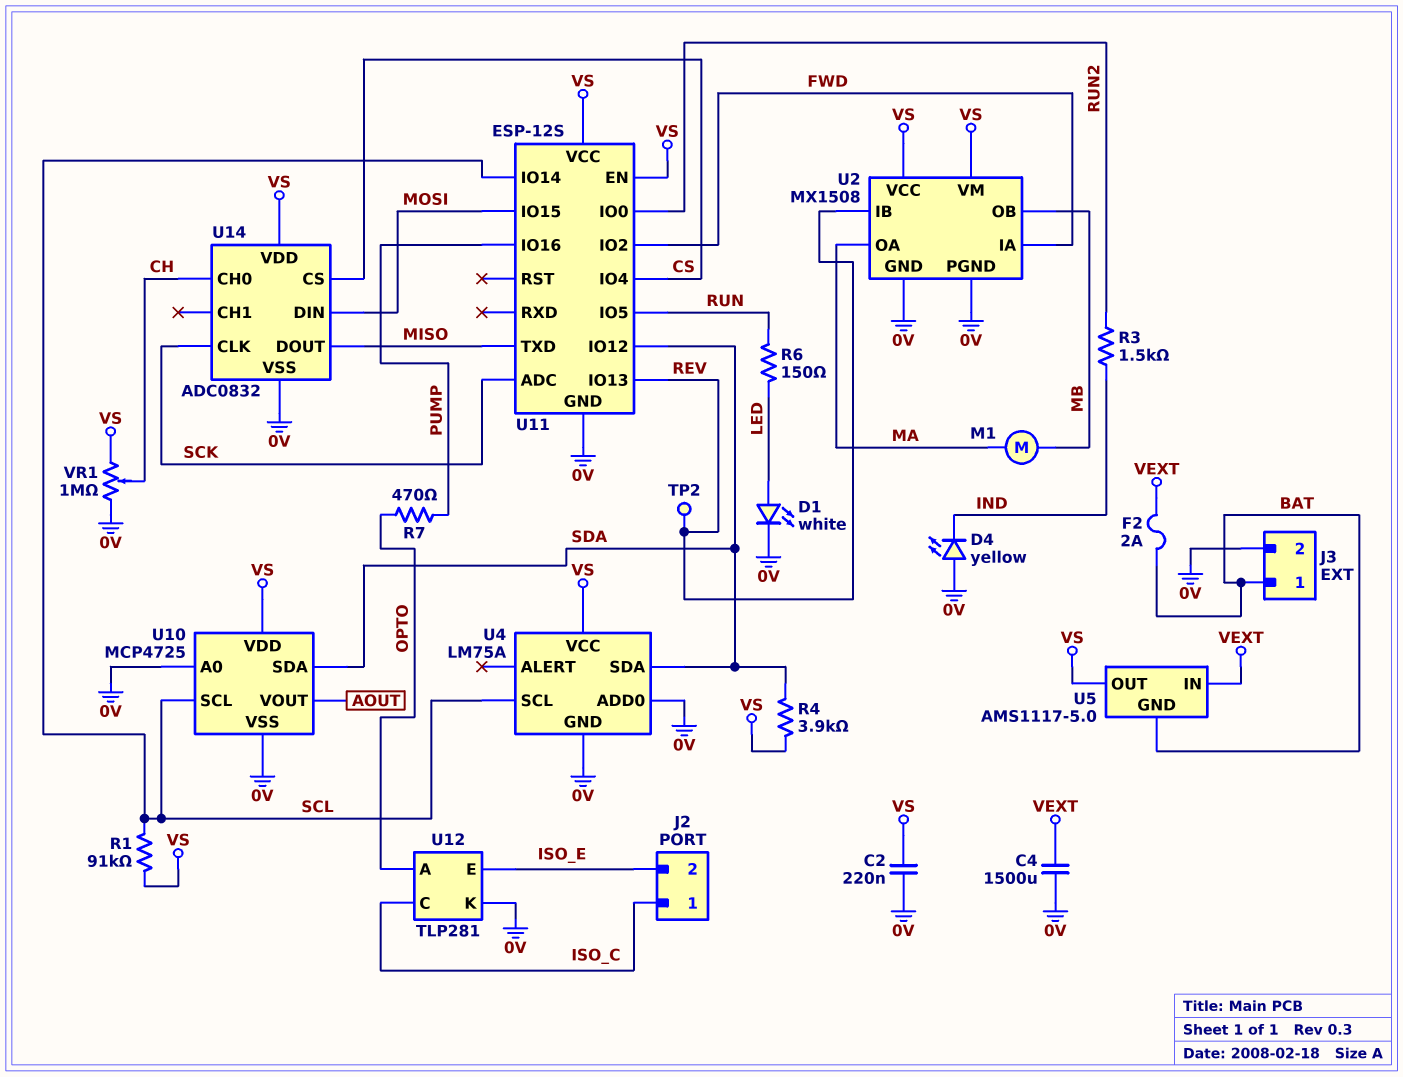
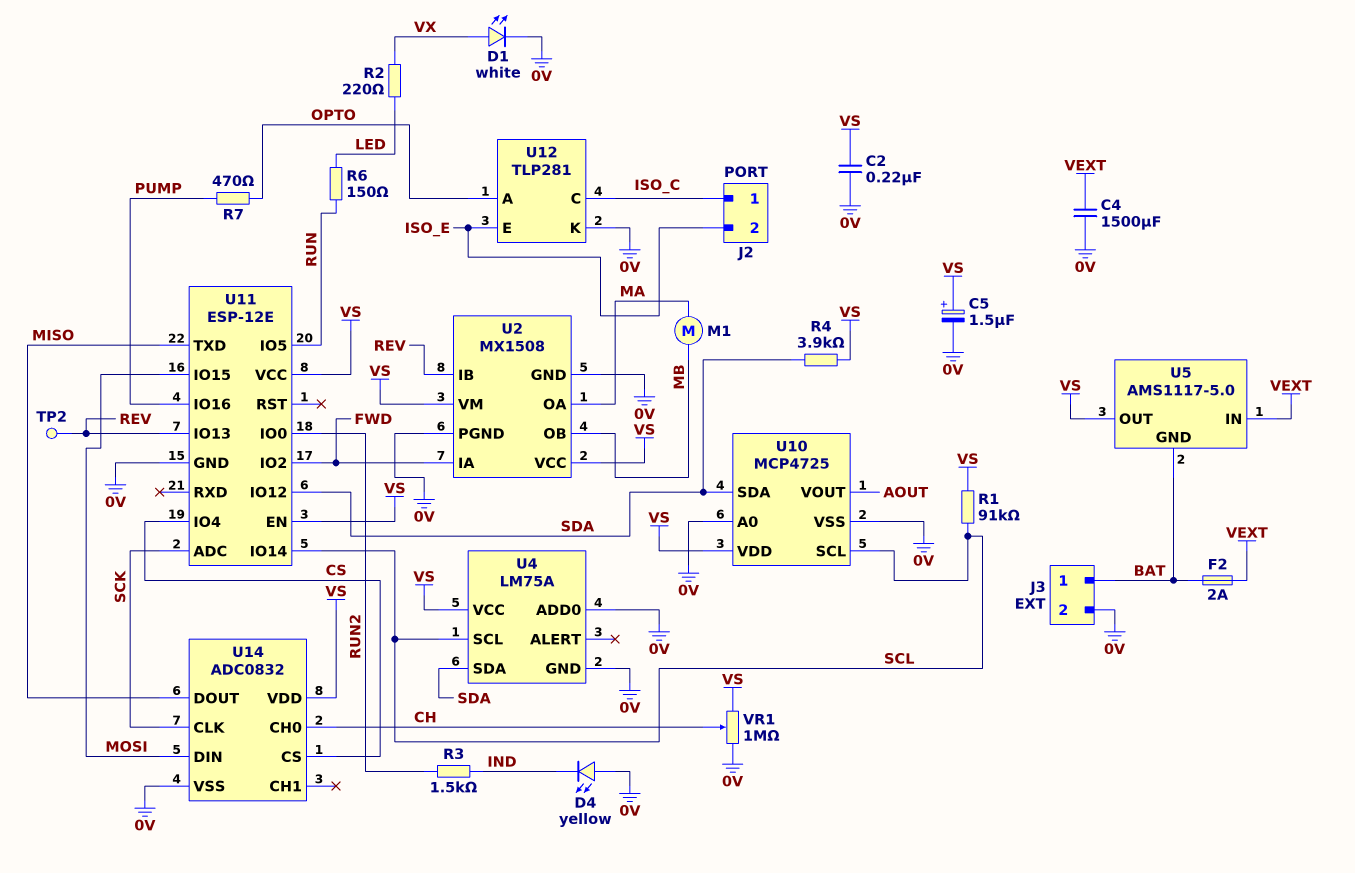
C5: none -> 1.5uF (plus VS, minus 0V)
D1: LED white (A LED, K 0V) -> LED white (A VX, K 0V)
R2: none -> 220 (LED, VX)
U11: ESP-12S -> ESP-12E

